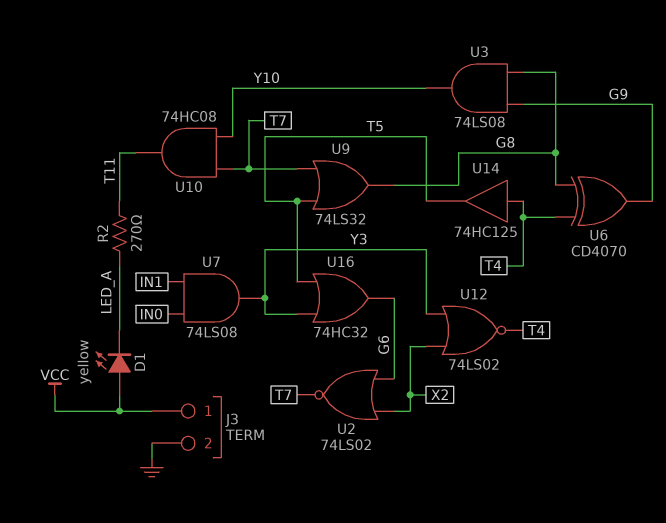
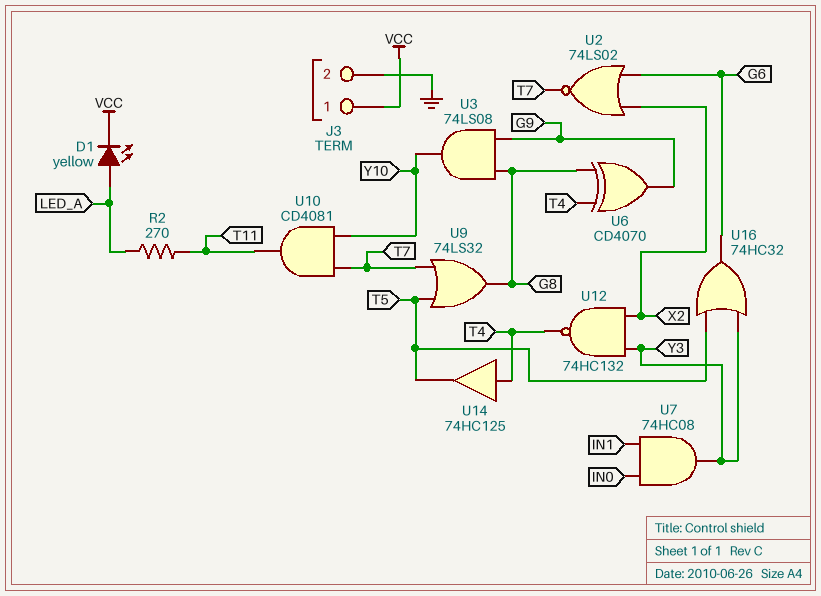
D1: LED yellow (A VCC, K LED_A) -> LED yellow (A LED_A, K VCC)
U7: AND 74LS08 (in IN0, in IN1, out Y3) -> AND 74HC08 (in IN0, in IN1, out Y3)
U10: AND 74HC08 (in T7, in Y10, out T11) -> AND CD4081 (in T7, in Y10, out T11)
U12: NOR 74LS02 (in X2, in Y3, out T4) -> NAND 74HC132 (in X2, in Y3, out T4)

